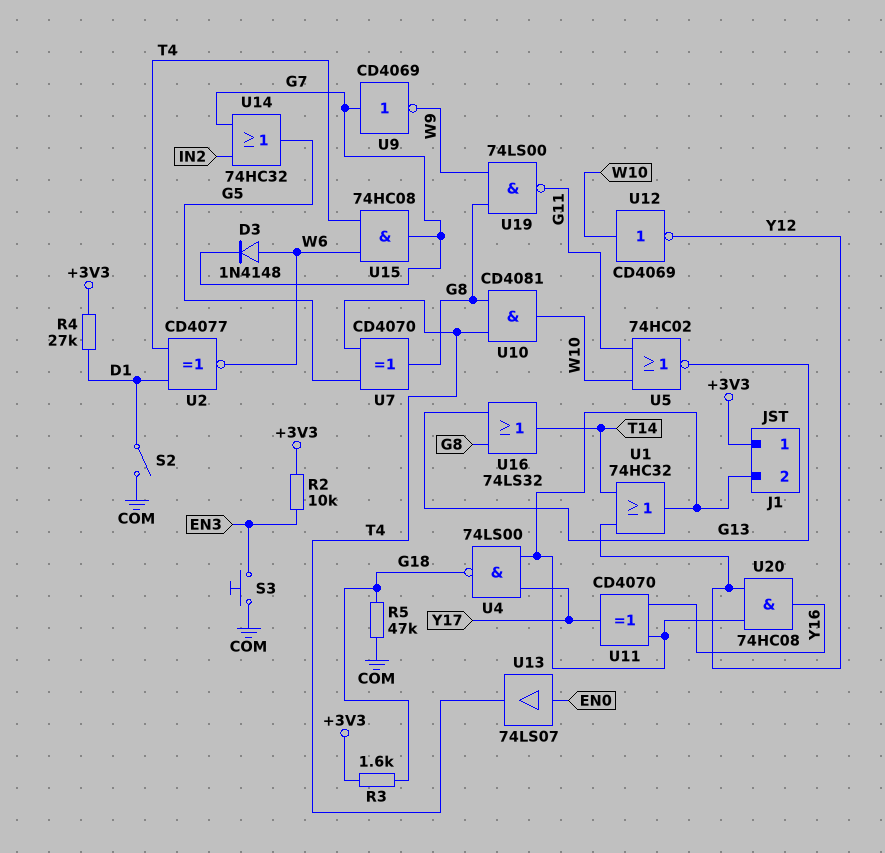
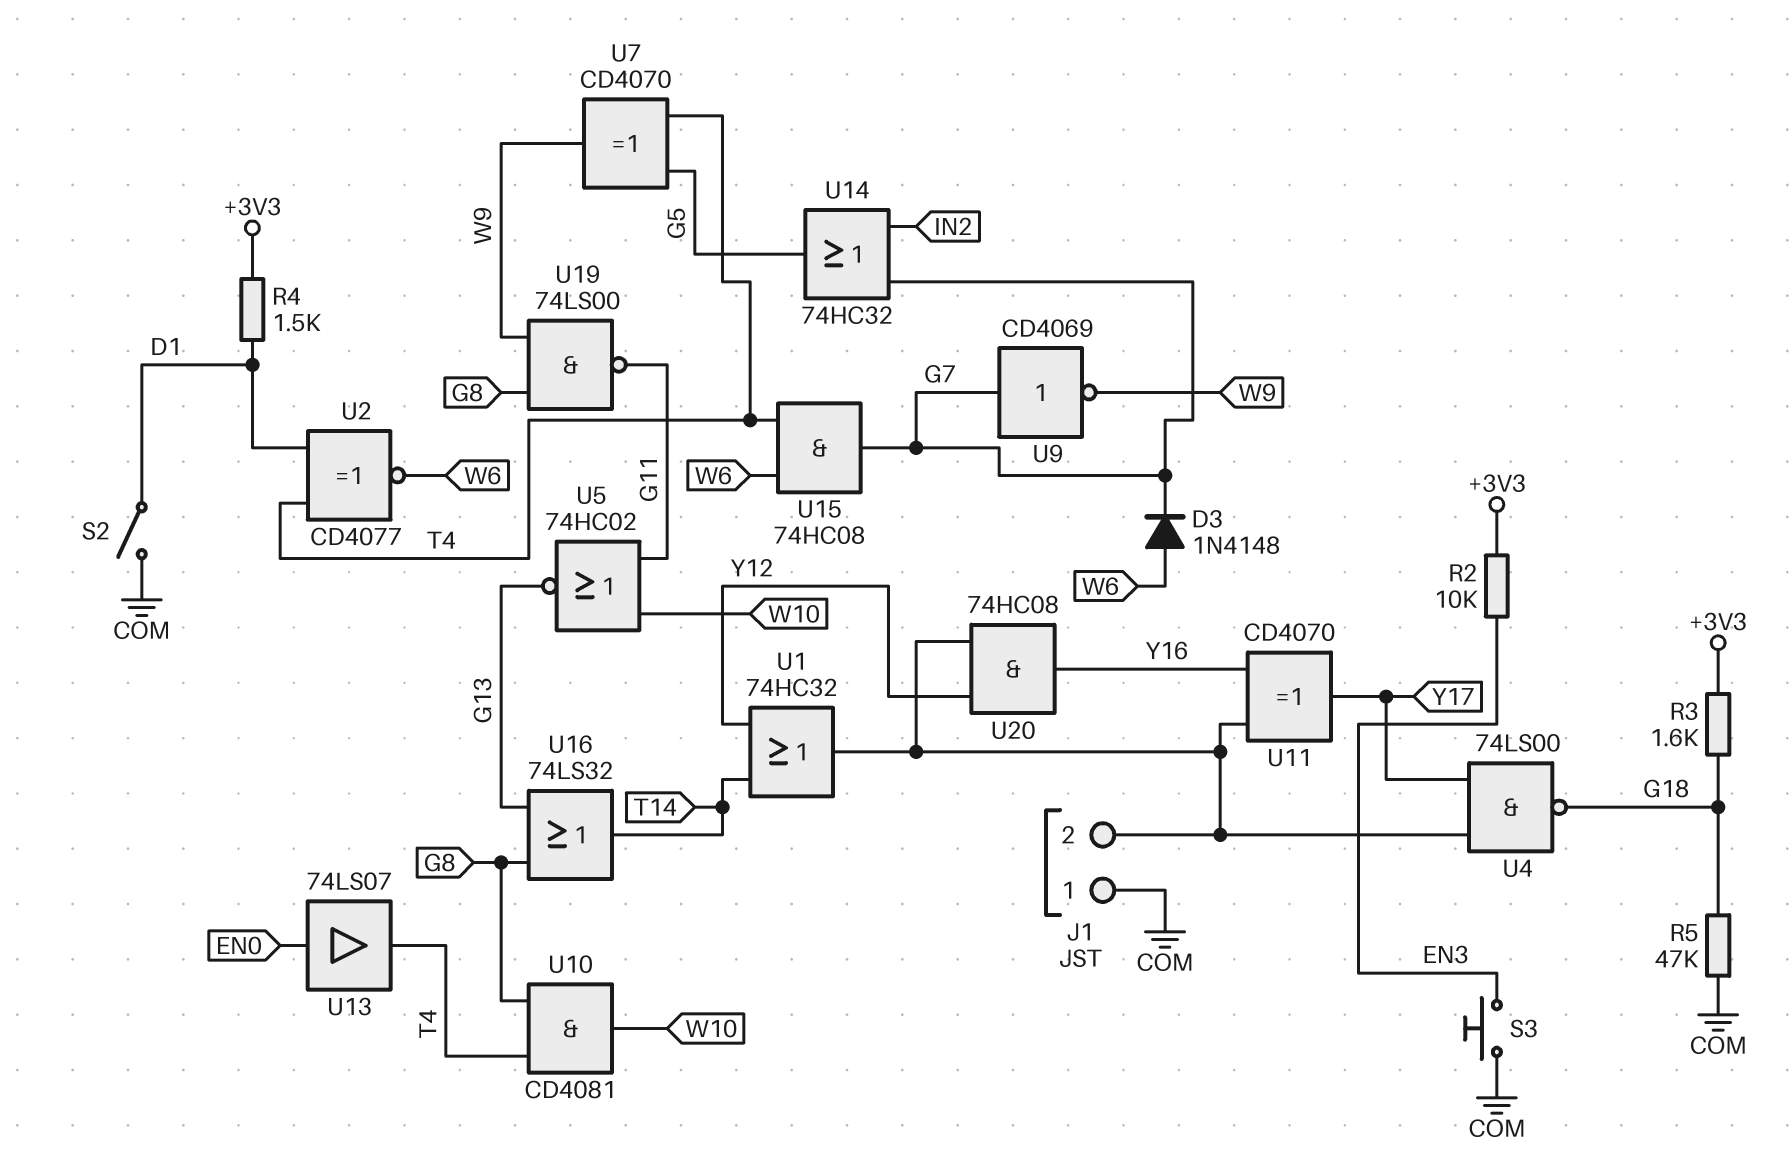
J1 pin 1: +3V3 -> COM
R4: 27k (+3V3, D1) -> 1.5k (+3V3, D1)
U7: XOR CD4070 (in G5, in T4, out G8) -> XOR CD4070 (in G5, in T4, out W9)
U12: NOT CD4069 (in W10, out Y12) -> none

